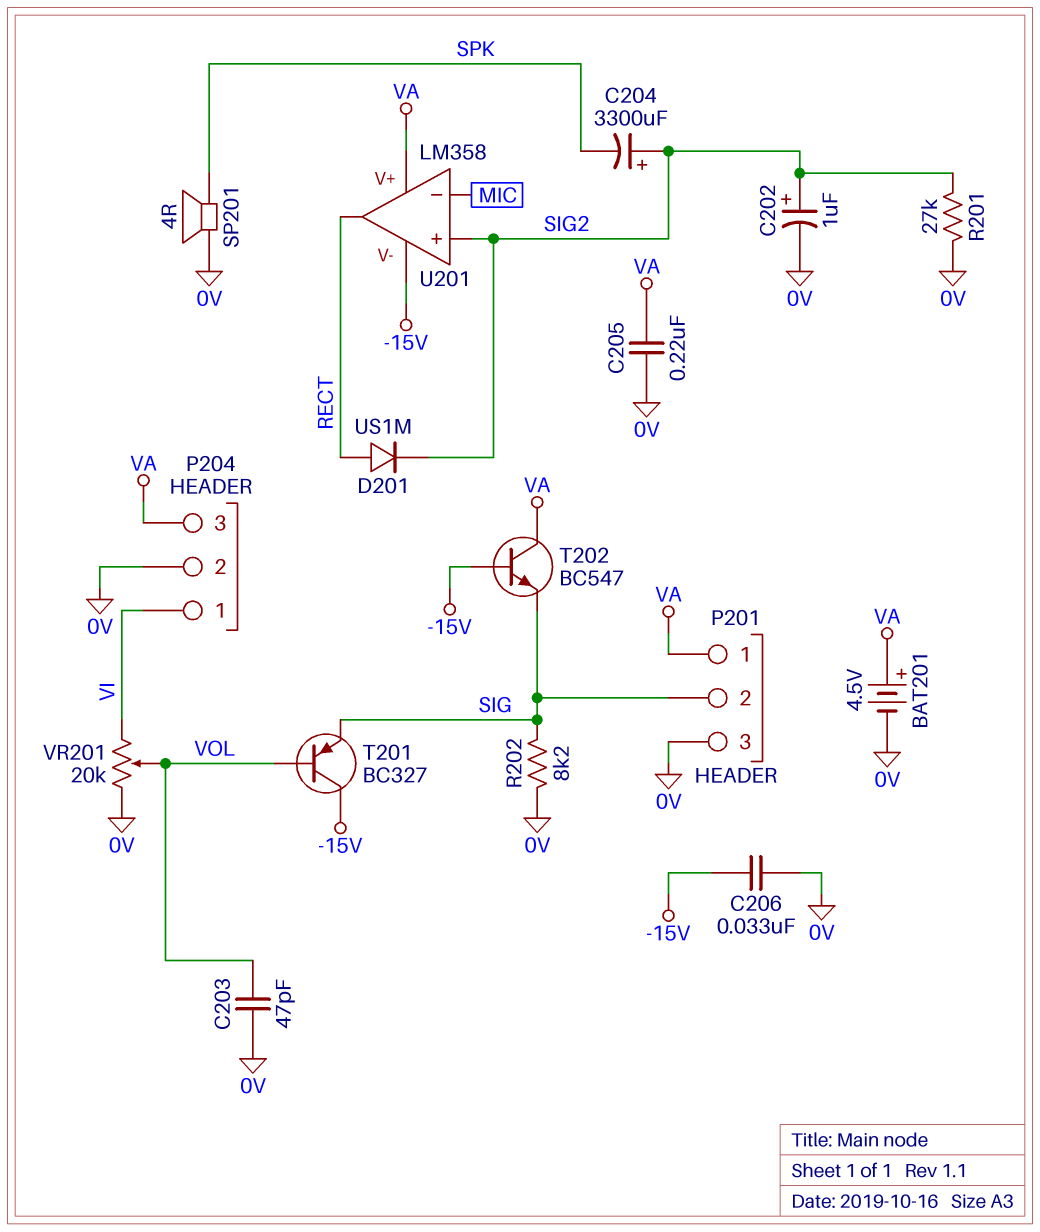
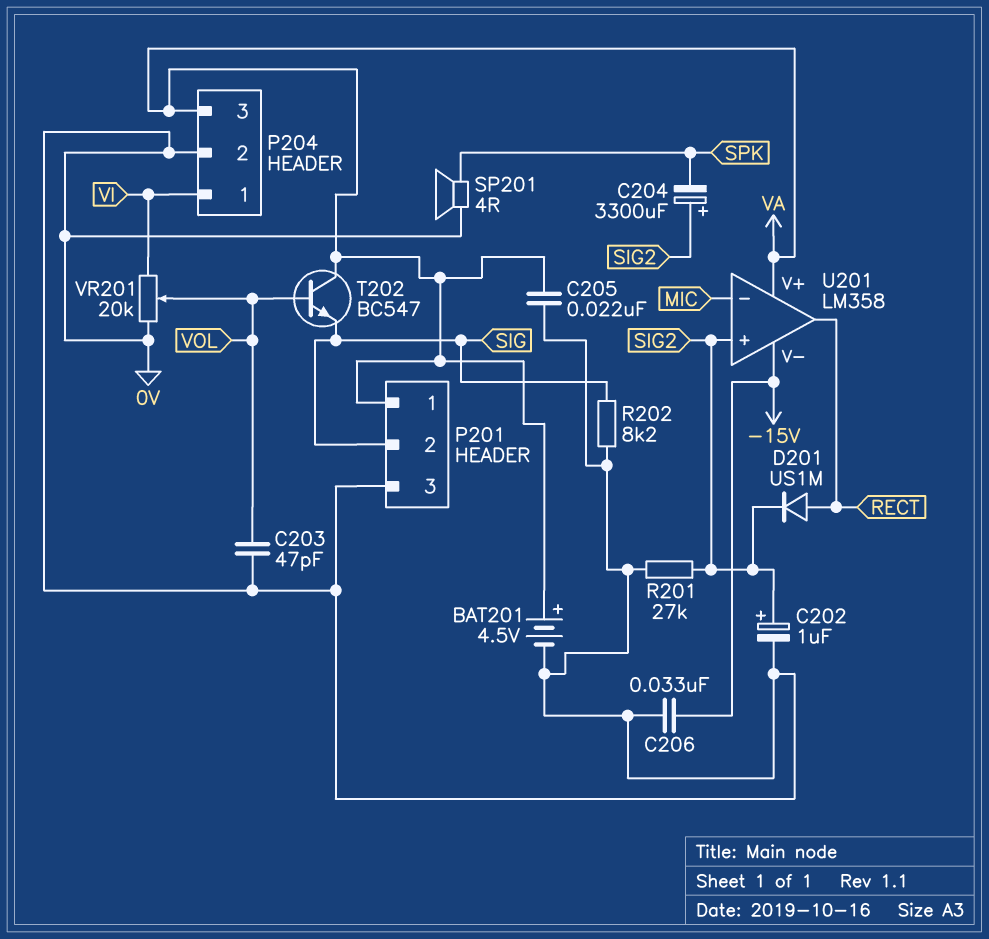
C205: 220nF (0V, VA) -> 22nF (0V, VA)
T201: PNP BC327 (B VOL, C -15V, E SIG) -> none
T202: NPN BC547 (B -15V, C VA, E SIG) -> NPN BC547 (B VOL, C VA, E SIG)

